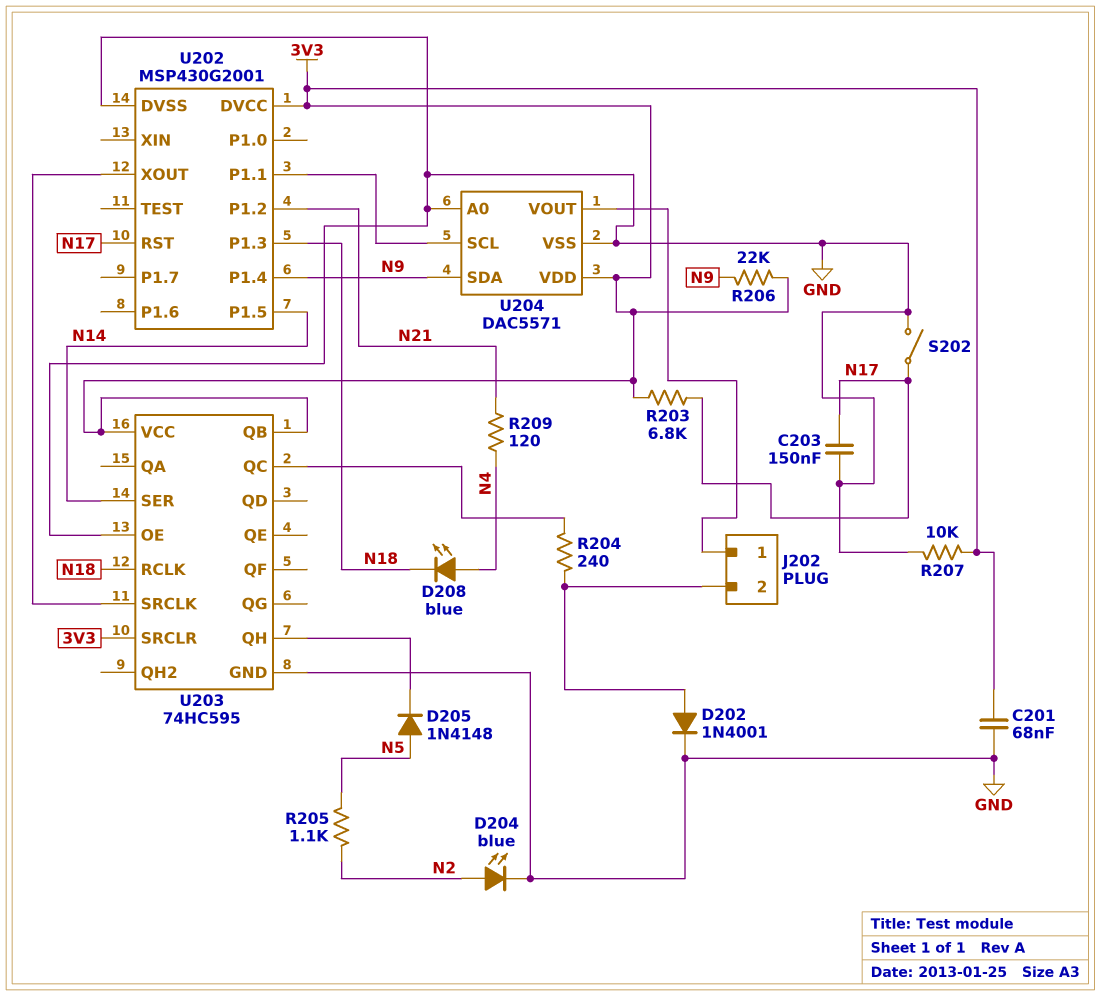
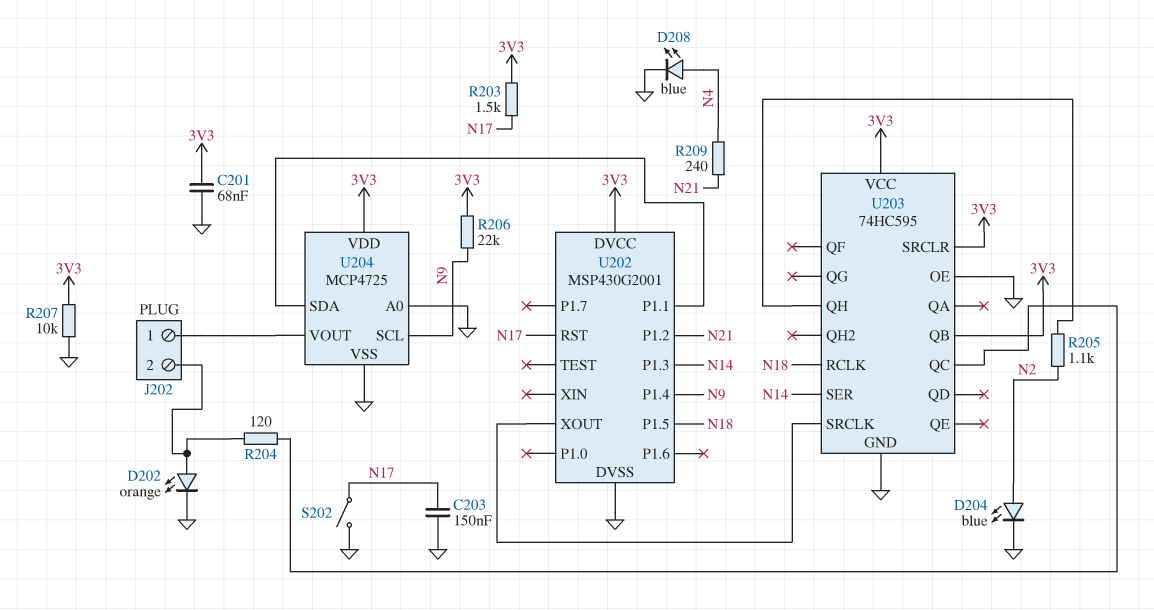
D202: diode 1N4001 (A J202/2, K GND) -> LED orange (A J202/2, K GND)
D205: diode 1N4148 (A N5, K U203/QH) -> none
D208: LED blue (A N4, K N18) -> LED blue (A N4, K GND)
R203: 6.8k (3V3, N17) -> 1.5k (3V3, N17)
R204: 240 (J202/2, U203/QC) -> 120 (J202/2, U203/QC)
R205: 1.1k (N2, N5) -> 1.1k (N2, U203/QH)
R209: 120 (N4, N21) -> 240 (N4, N21)
U202 pin P1.3: N18 -> N14
U202 pin P1.5: N14 -> N18
U204: DAC5571 -> MCP4725
U204 pin SCL: U202/P1.1 -> N9
U204 pin SDA: N9 -> U202/P1.1

